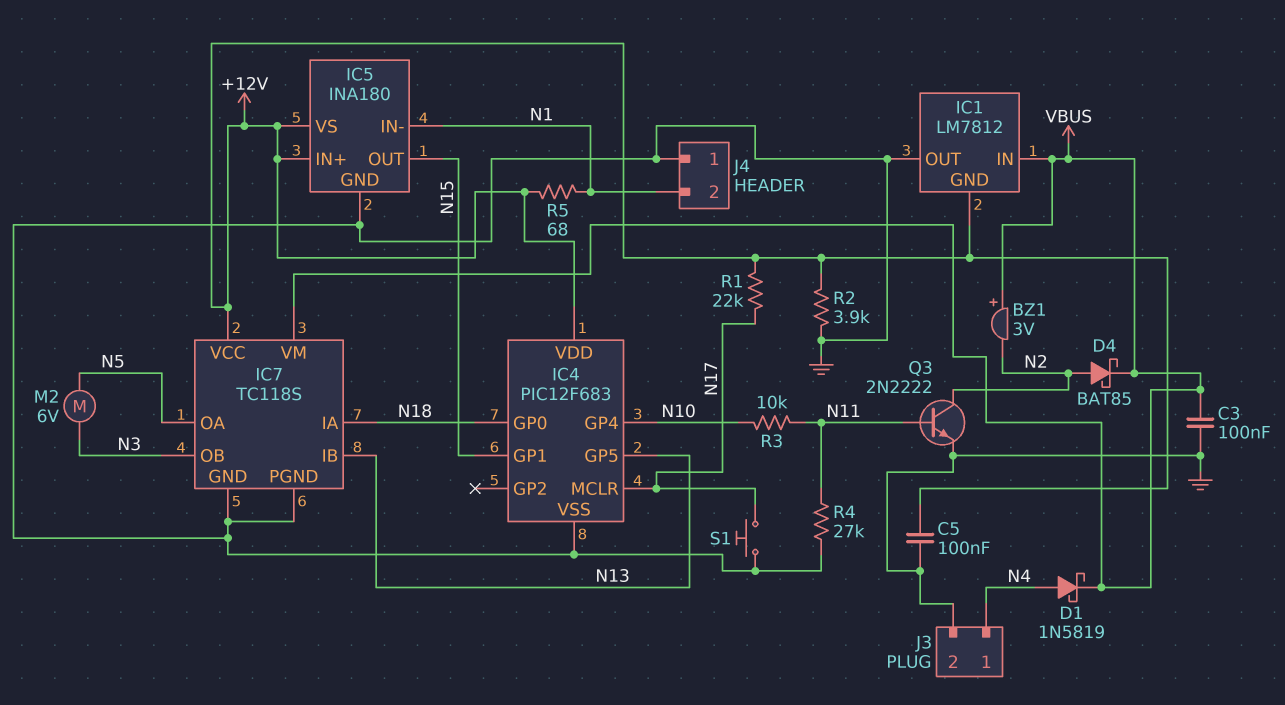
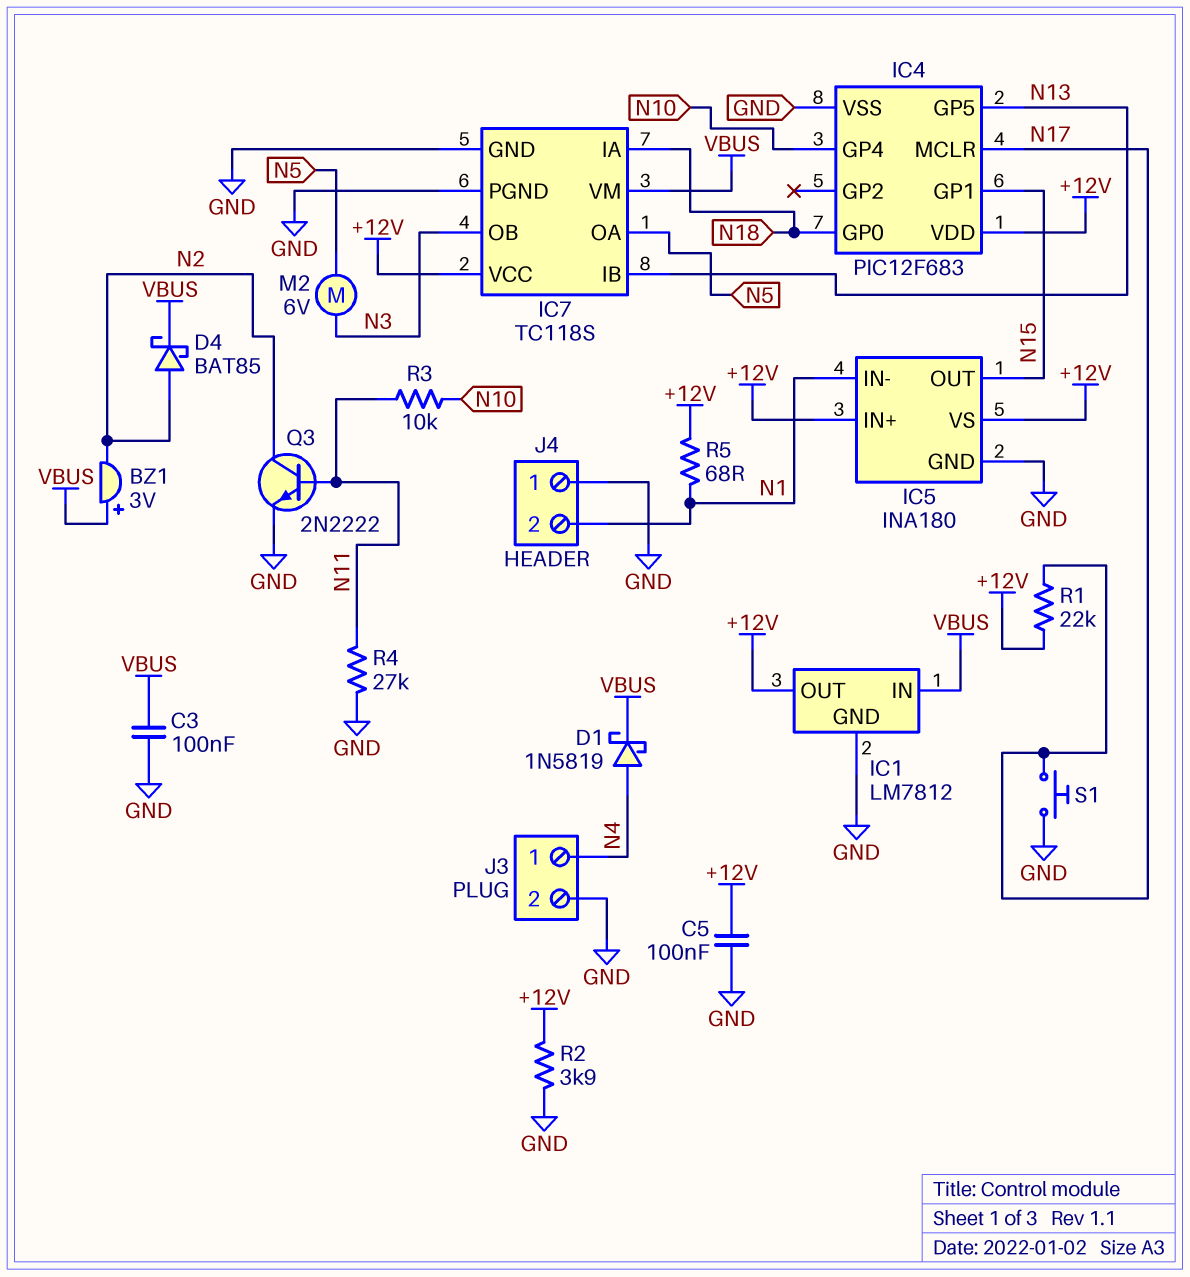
IC1 pin GND: +12V -> GND
IC1 pin OUT: GND -> +12V

